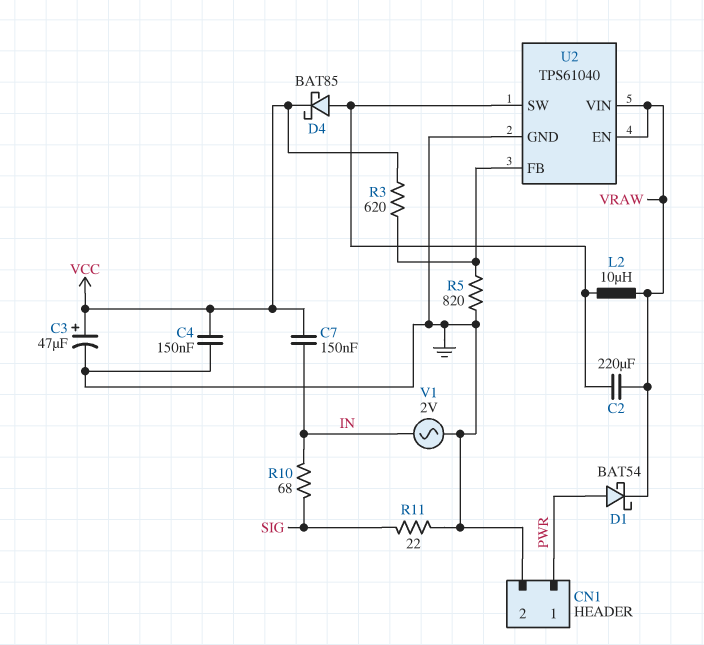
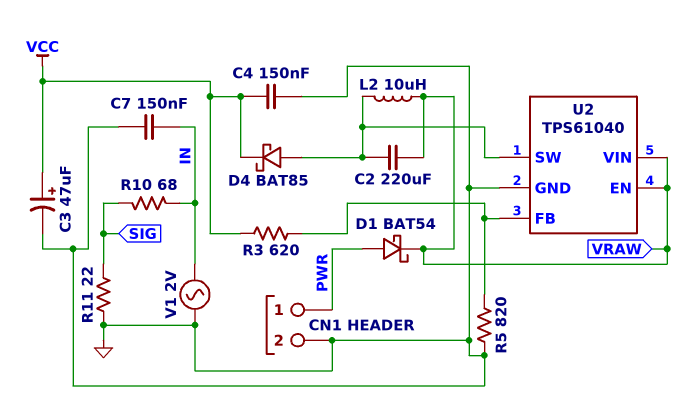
C7: 150nF (IN, VCC) -> 150nF (GND, IN)

